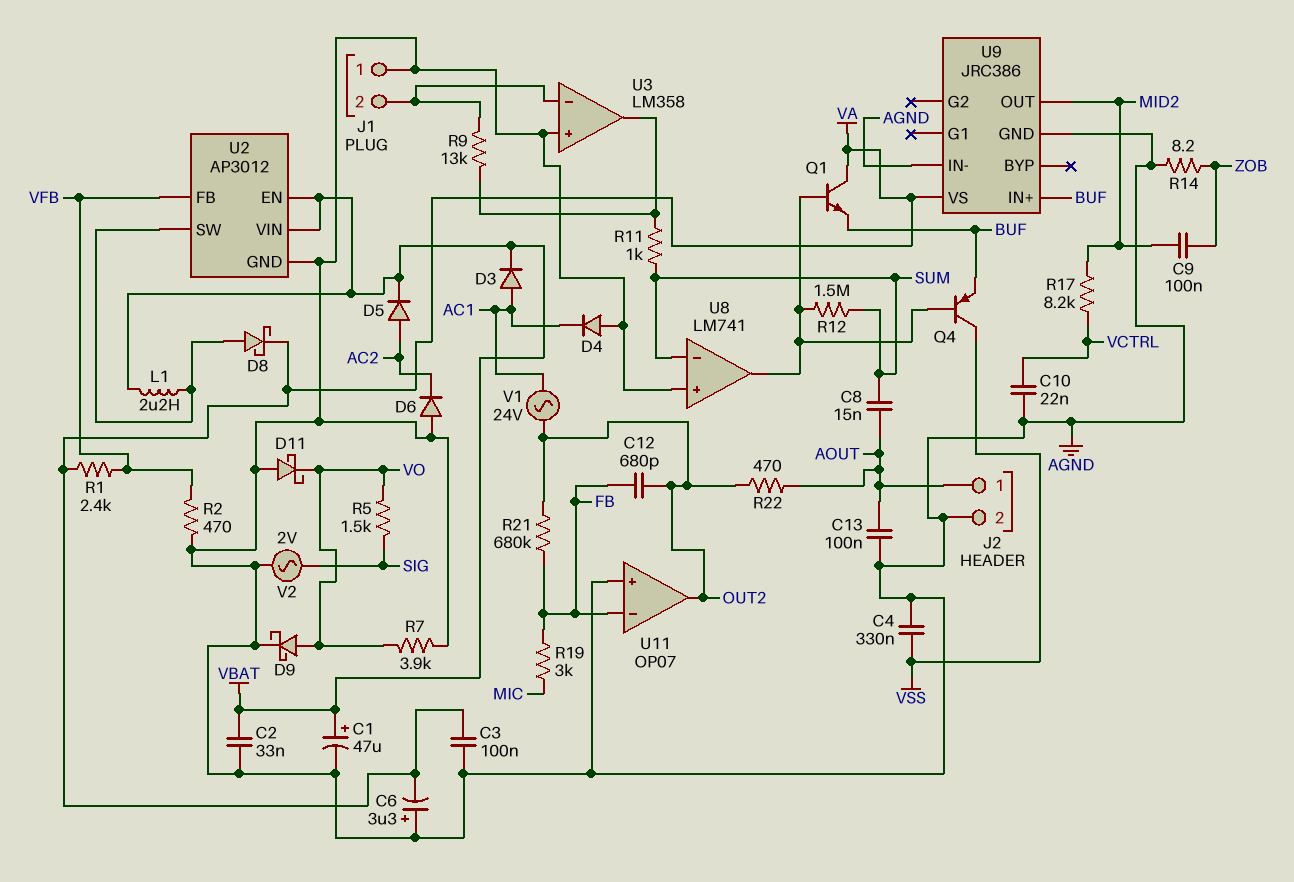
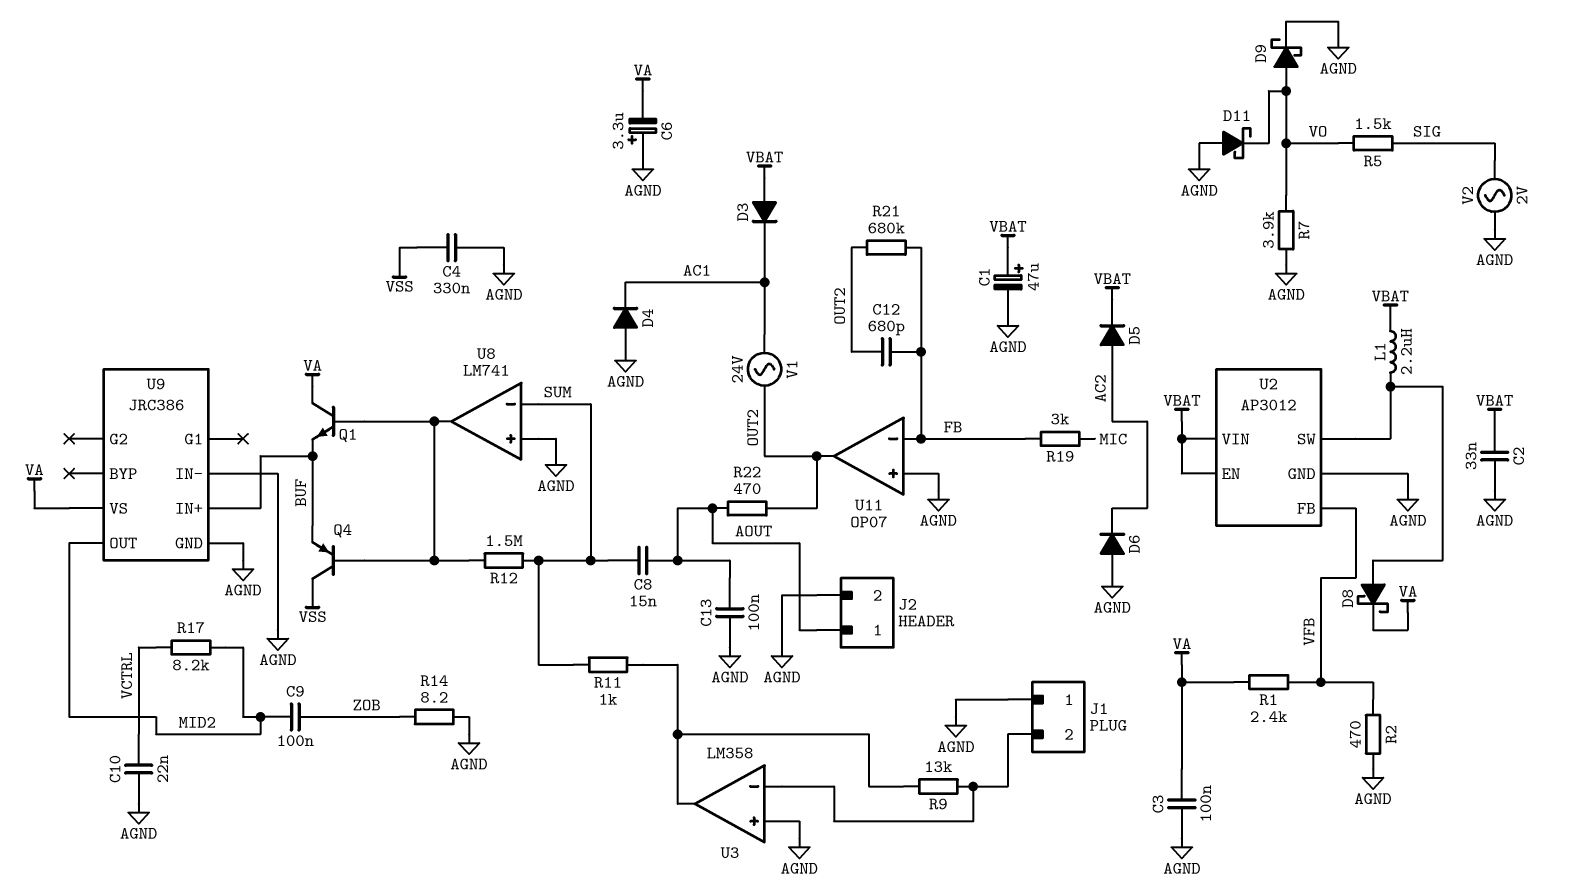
D3: diode (A AC1, K VBAT) -> diode (A VBAT, K AC1)

